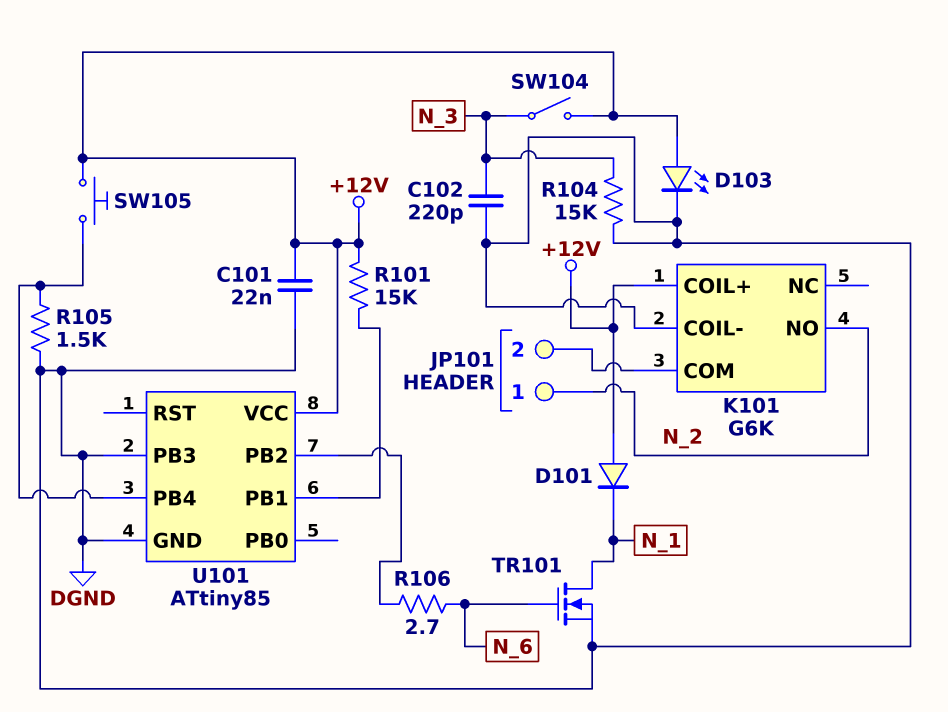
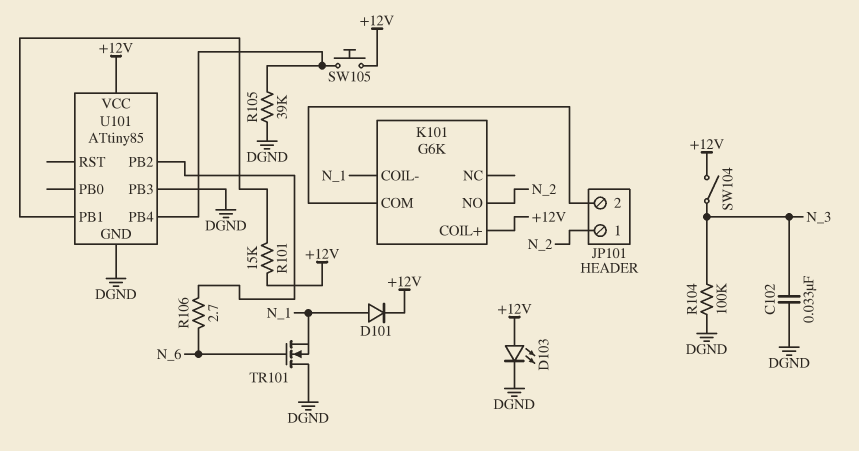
C101: 22nF (+12V, DGND) -> none
C102: 220pF (DGND, N_3) -> 33nF (DGND, N_3)
D101: diode (A +12V, K N_1) -> diode (A N_1, K +12V)
K101 pin COIL-: DGND -> N_1
R104: 15k (DGND, N_3) -> 100k (DGND, N_3)
R105: 1.5k (DGND, U101/PB4) -> 39k (DGND, U101/PB4)
TR101: NMOS (G N_6, D N_1, S DGND) -> NMOS (G N_6, D DGND, S N_1)

